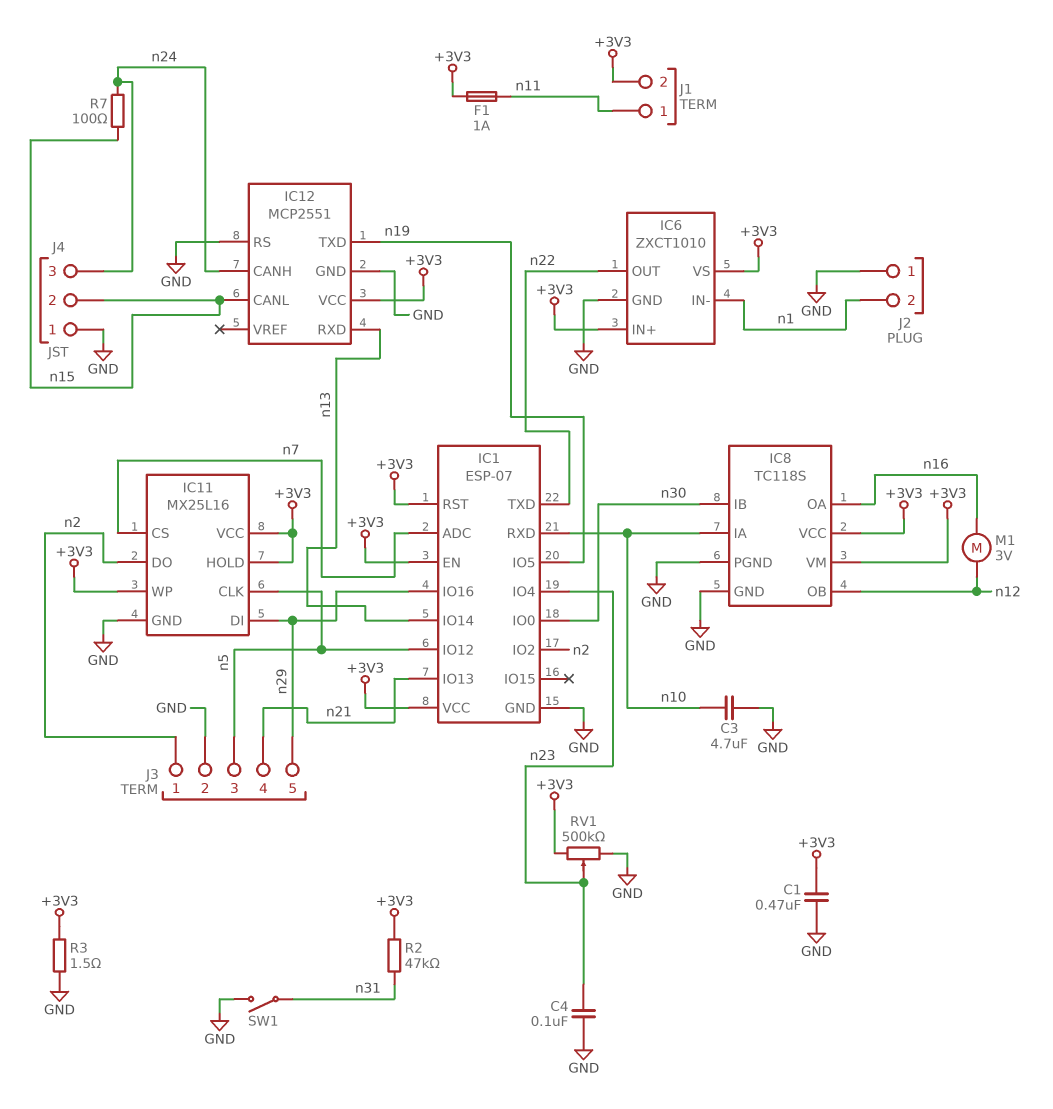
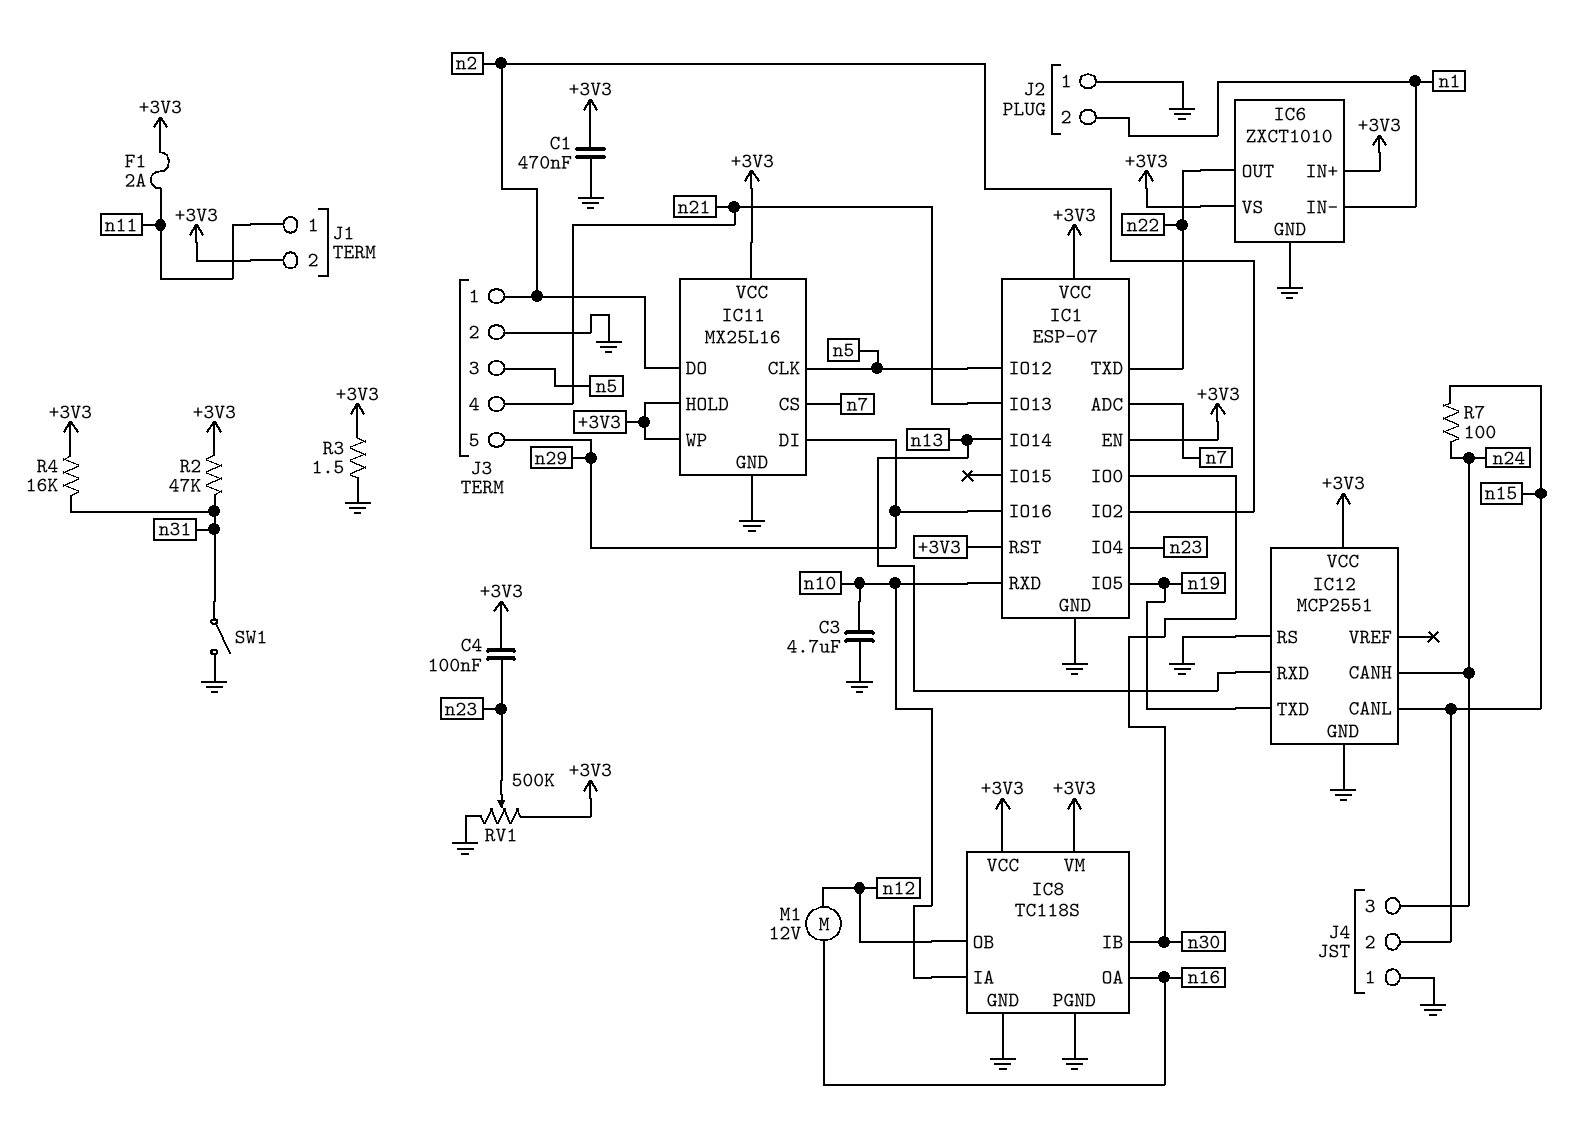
C4: 100nF (GND, n23) -> 100nF (+3V3, n23)
F1: 1A (+3V3, n11) -> 2A (+3V3, n11)
M1: motor 3V (n12, n16) -> motor 12V (n12, n16)
R4: none -> 16k (+3V3, n31)

